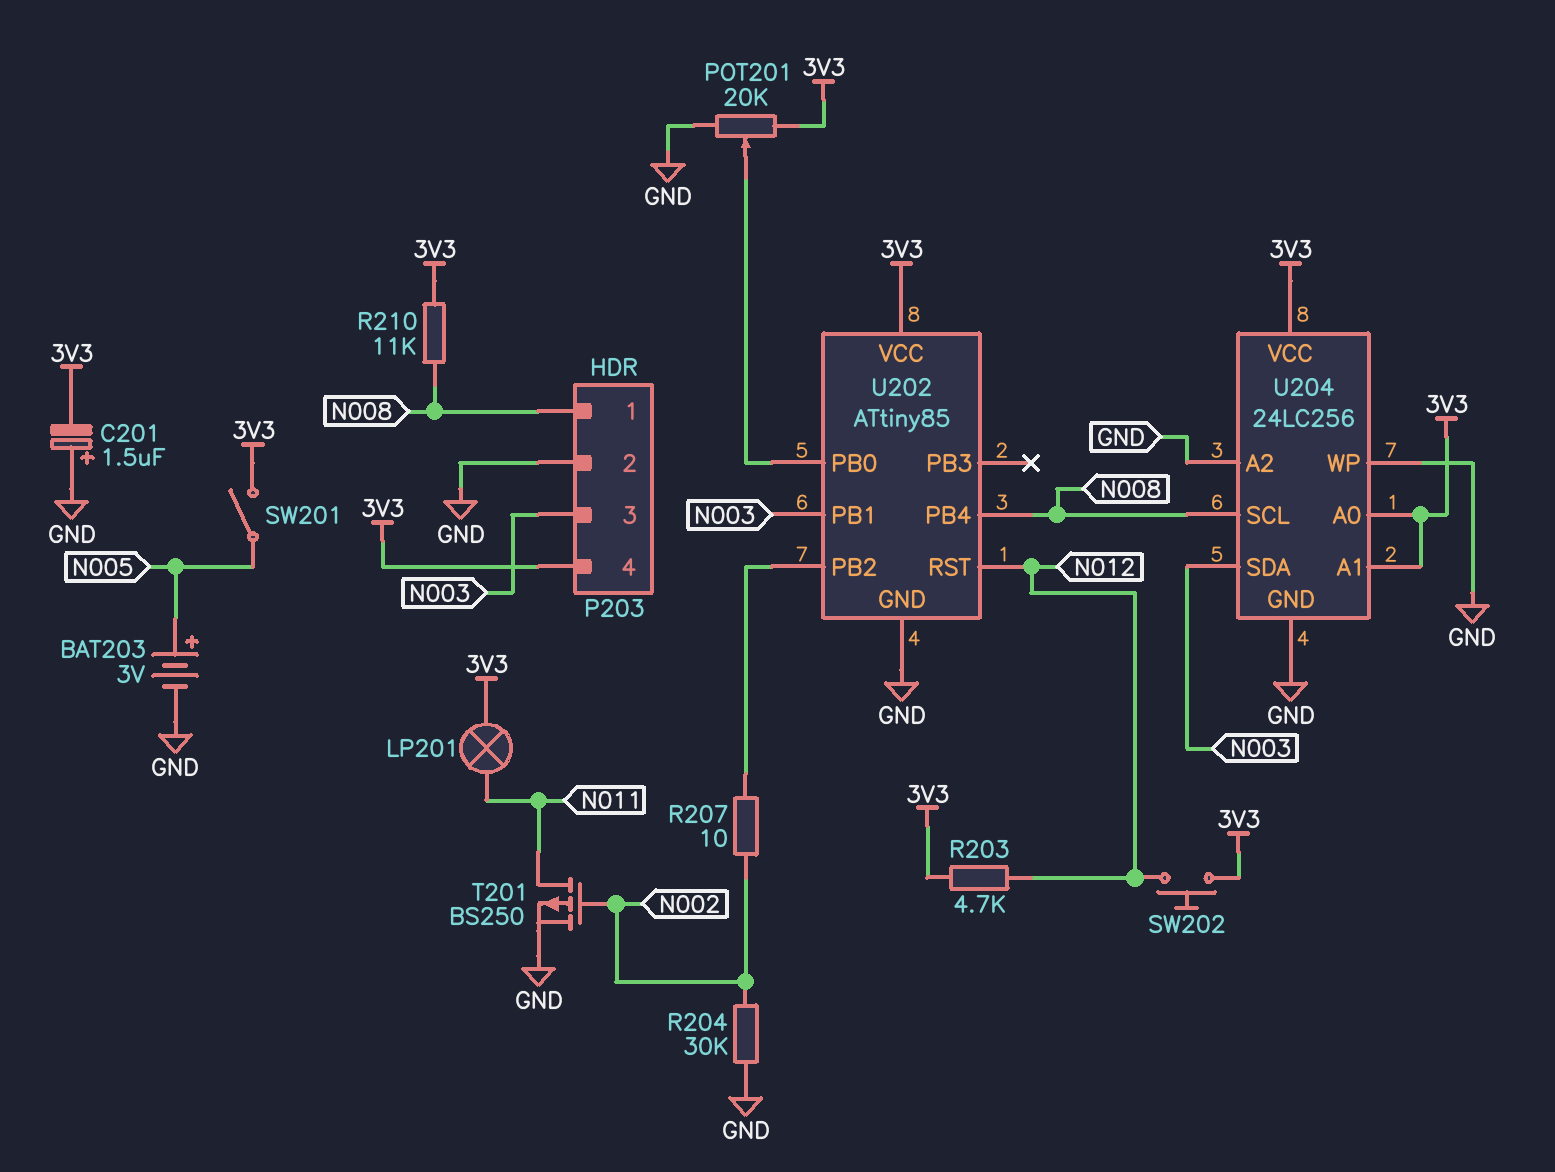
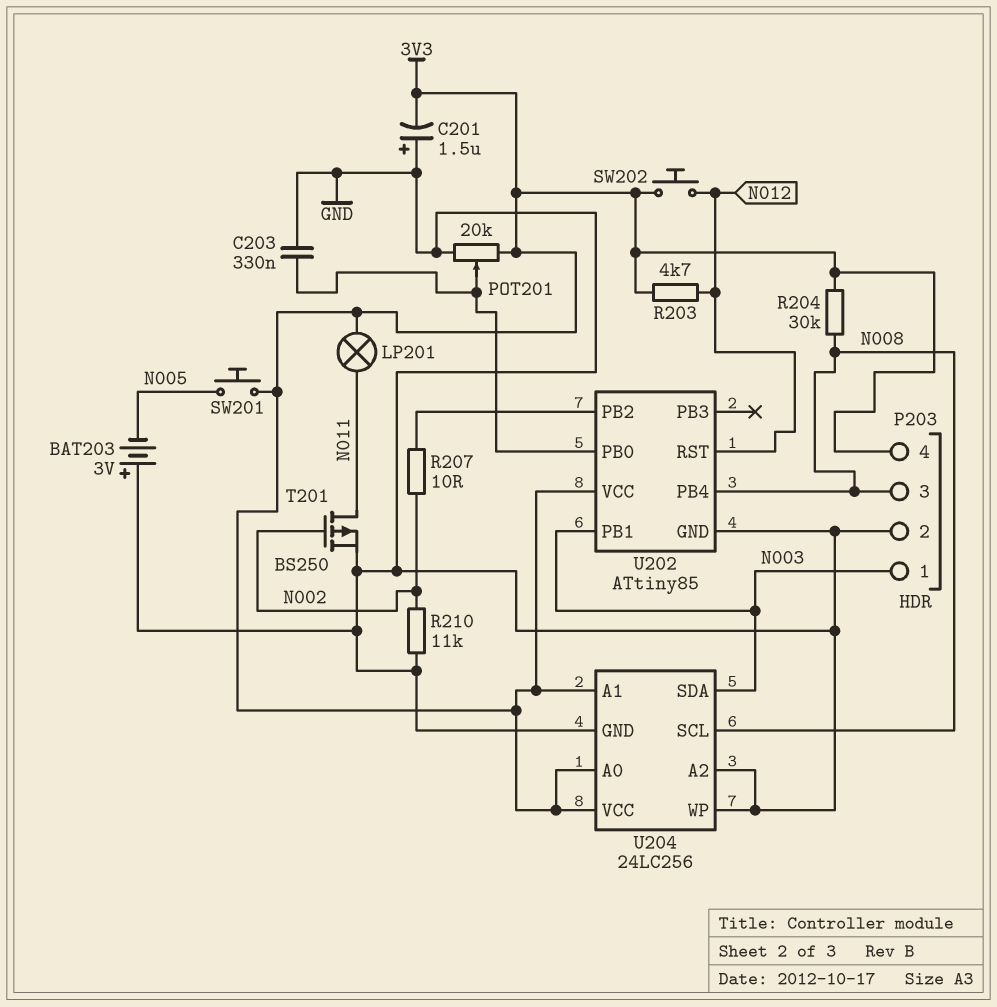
BAT203: 3V (plus N005, minus GND) -> 3V (plus GND, minus N005)
C203: none -> 330nF (GND, U202/PB0)
P203 pin 1: N008 -> N003
P203 pin 3: N003 -> N008
R204: 30k (GND, N002) -> 30k (3V3, N008)
R210: 11k (3V3, N008) -> 11k (GND, N002)
SW201: switch (3V3, N005) -> button (3V3, N005)

